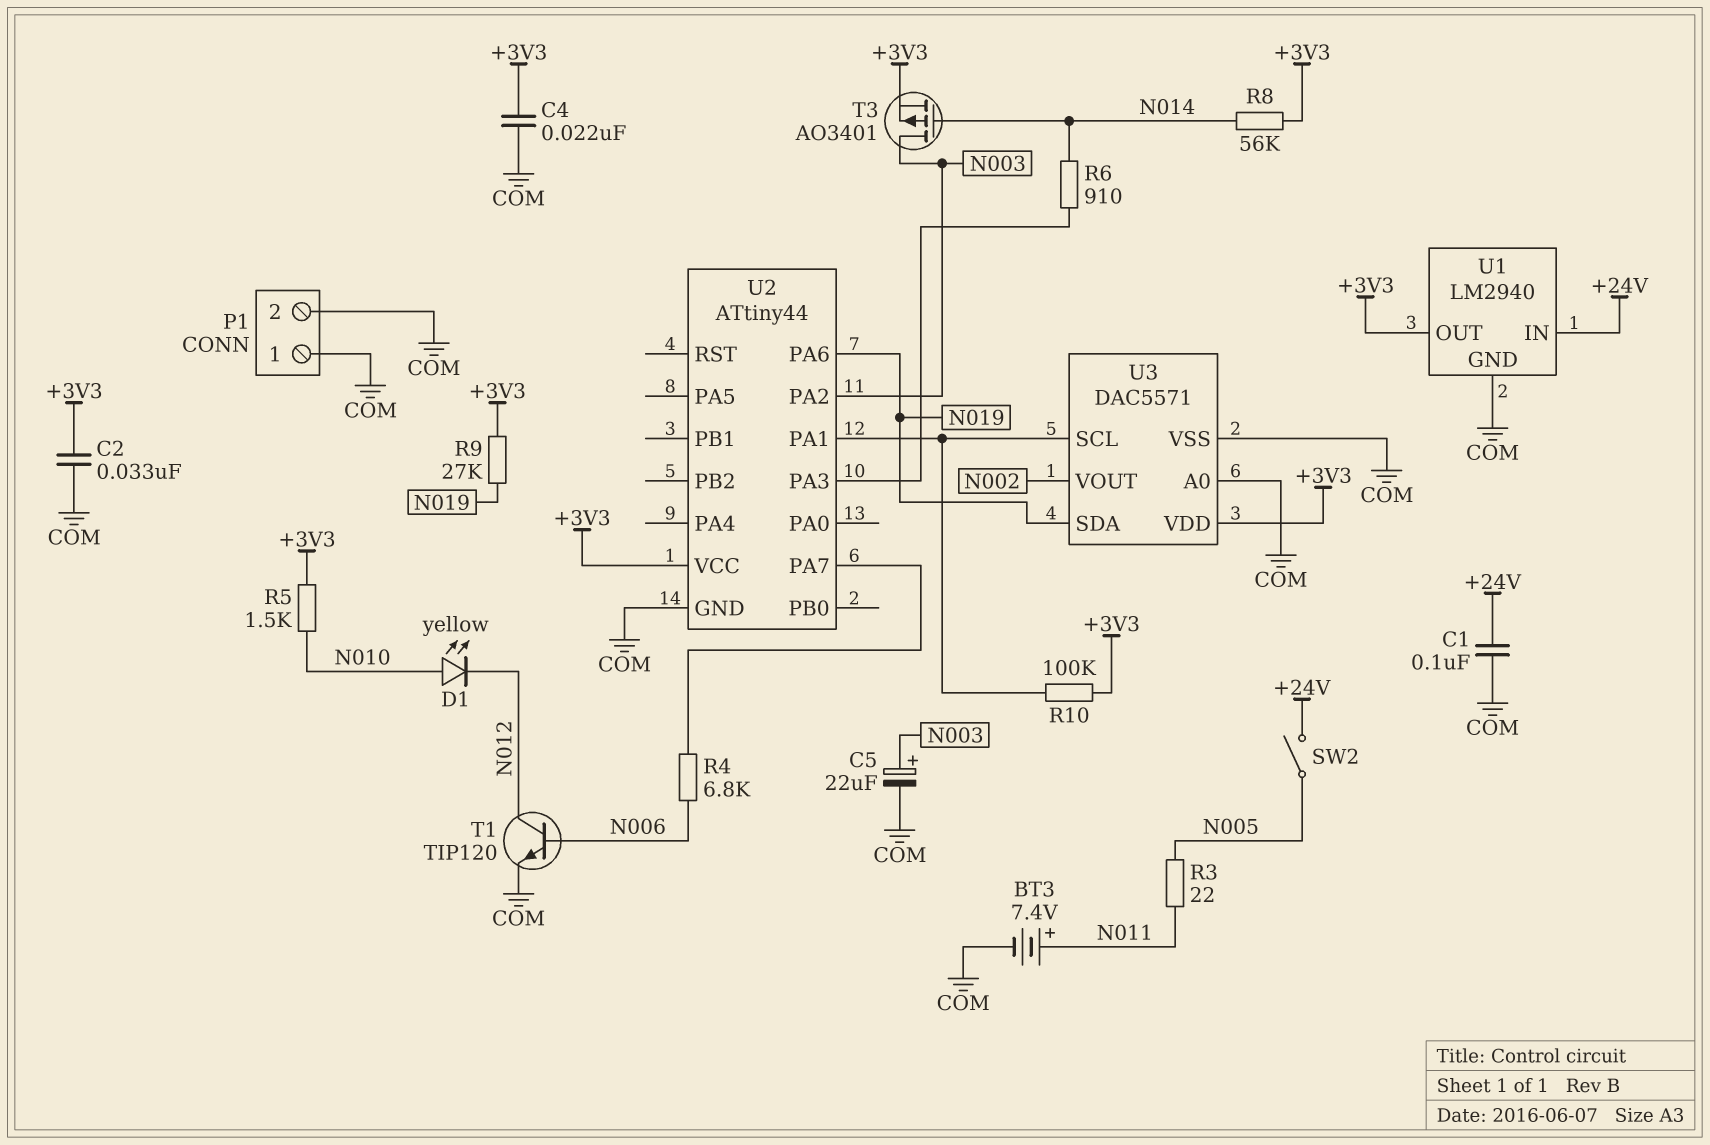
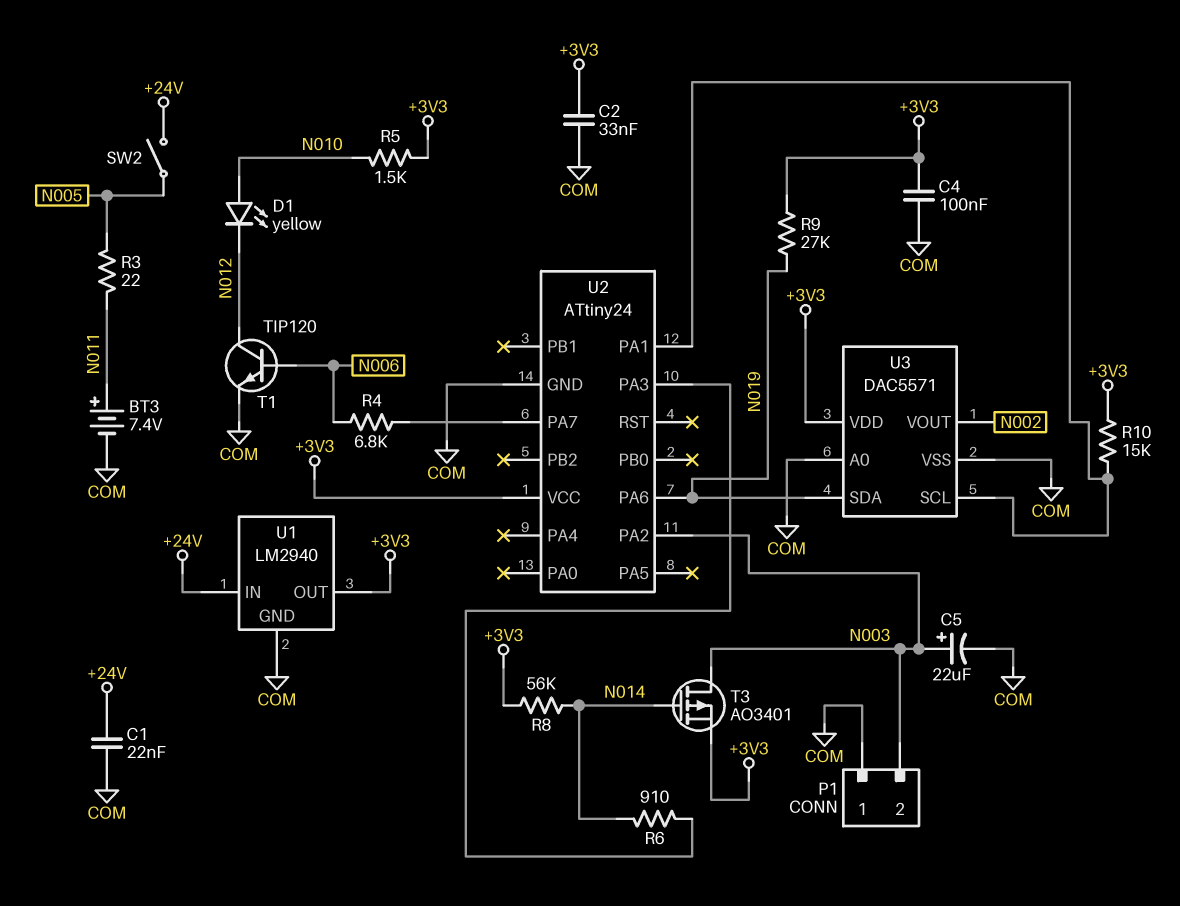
C1: 100nF (+24V, COM) -> 22nF (+24V, COM)
C4: 22nF (+3V3, COM) -> 100nF (+3V3, COM)
P1 pin 2: COM -> N003
R10: 100k (+3V3, U2/PA1) -> 15k (+3V3, U2/PA1)
U2: ATtiny44 -> ATtiny24

